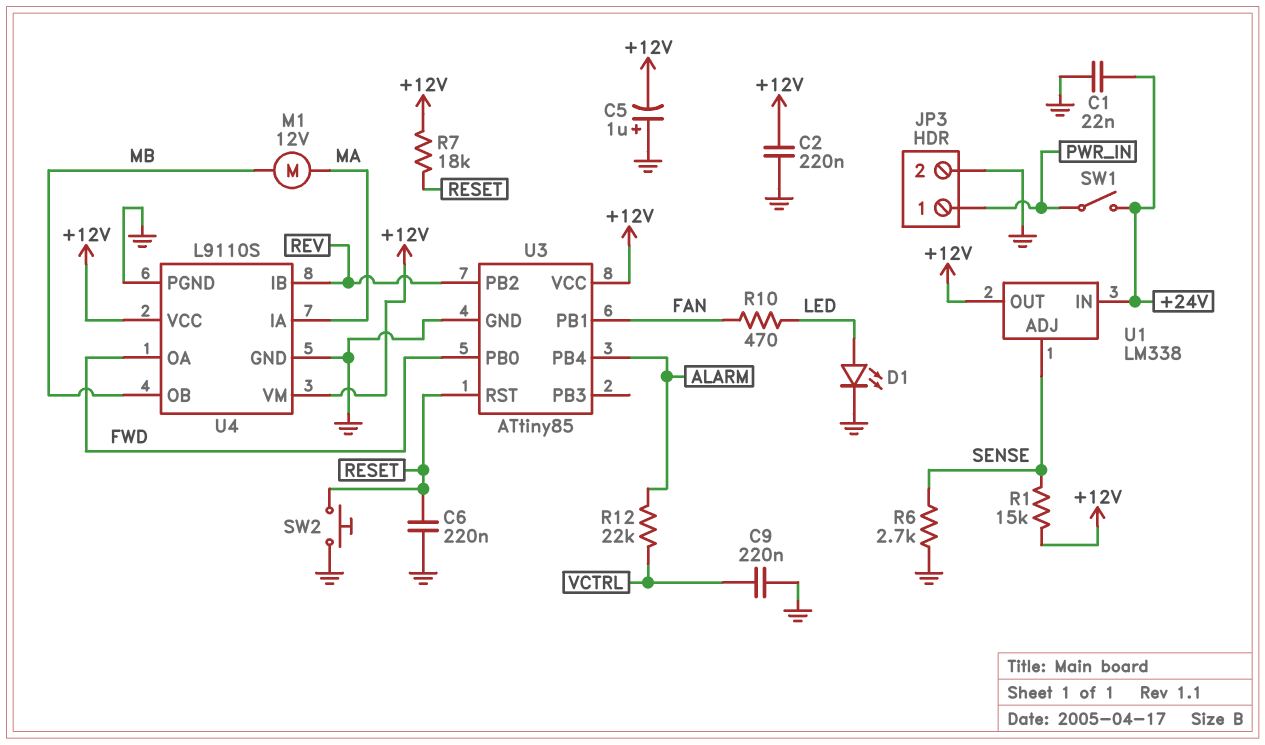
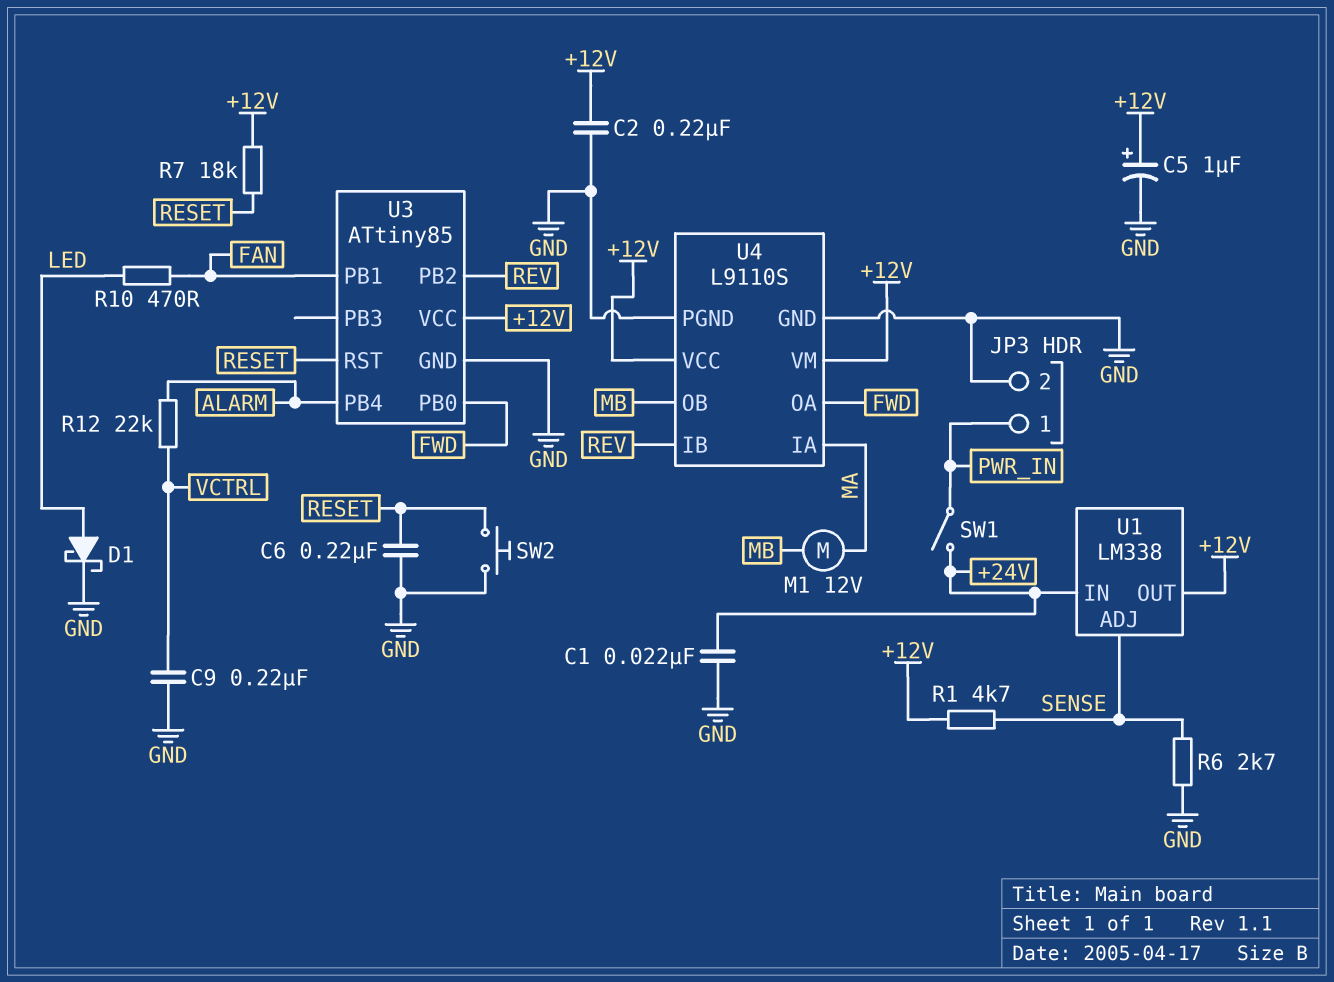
C5: 1uF (plus GND, minus +12V) -> 1uF (plus +12V, minus GND)
D1: LED (A LED, K GND) -> schottky (A LED, K GND)
R1: 15k (+12V, SENSE) -> 4.7k (+12V, SENSE)

